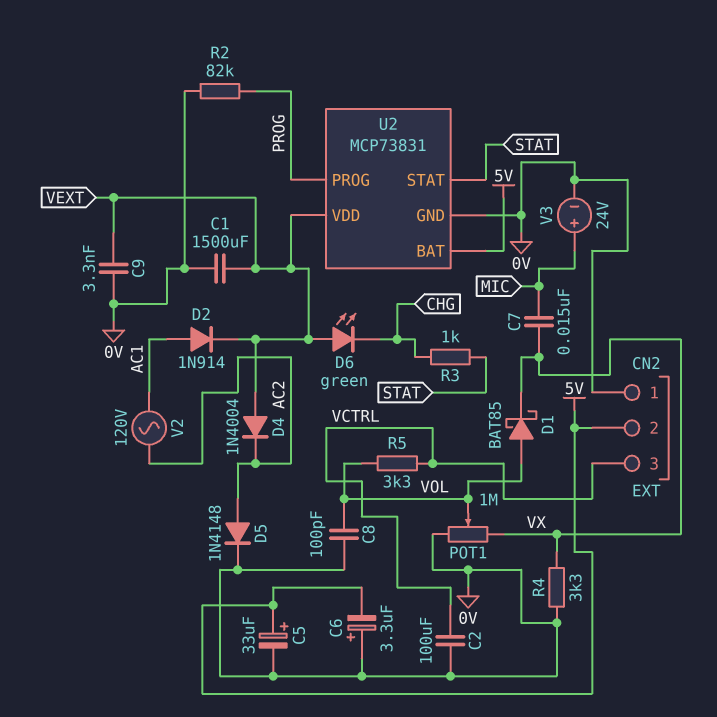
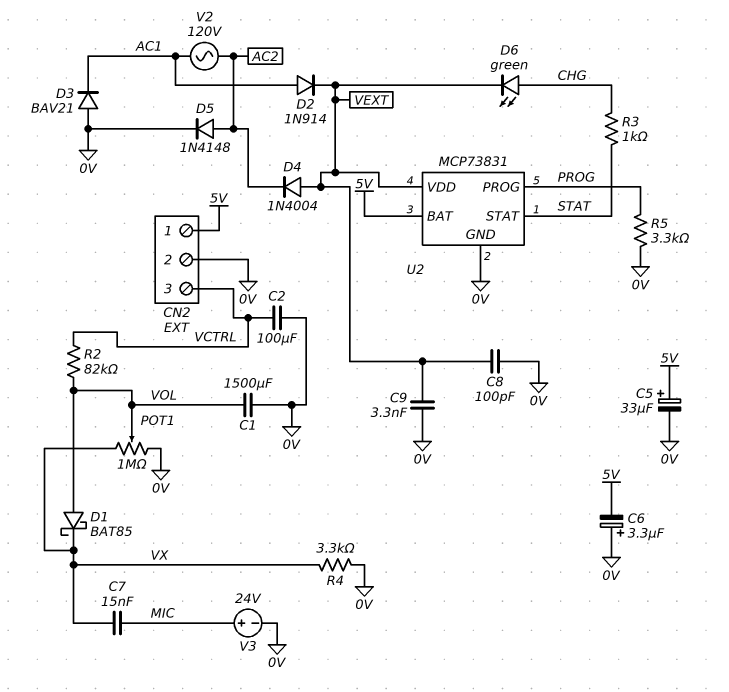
C1: 1500uF (0V, VEXT) -> 1500uF (0V, VOL)
C8: 100pF (0V, VOL) -> 100pF (0V, VEXT)
CN2 pin 1: 0V -> 5V
CN2 pin 2: 5V -> 0V
D3: none -> diode BAV21 (A 0V, K AC1)
D6: LED green (A VEXT, K CHG) -> LED green (A CHG, K VEXT)
R2: 82k (0V, PROG) -> 82k (VCTRL, VOL)
R5: 3.3k (VCTRL, VOL) -> 3.3k (0V, PROG)

